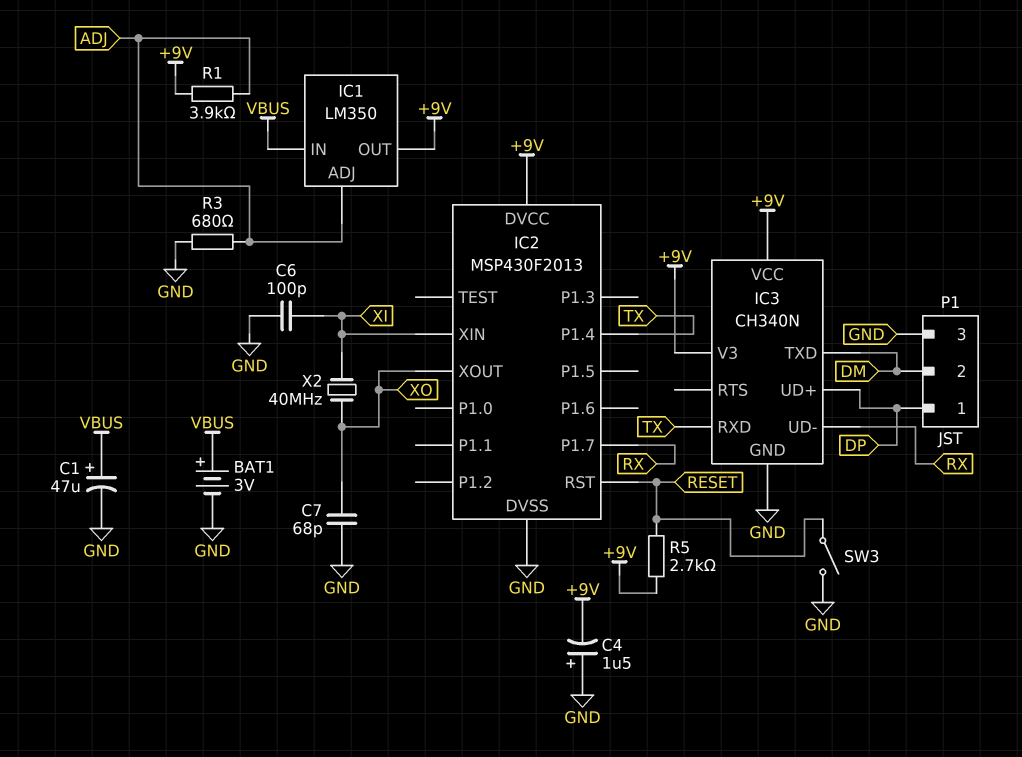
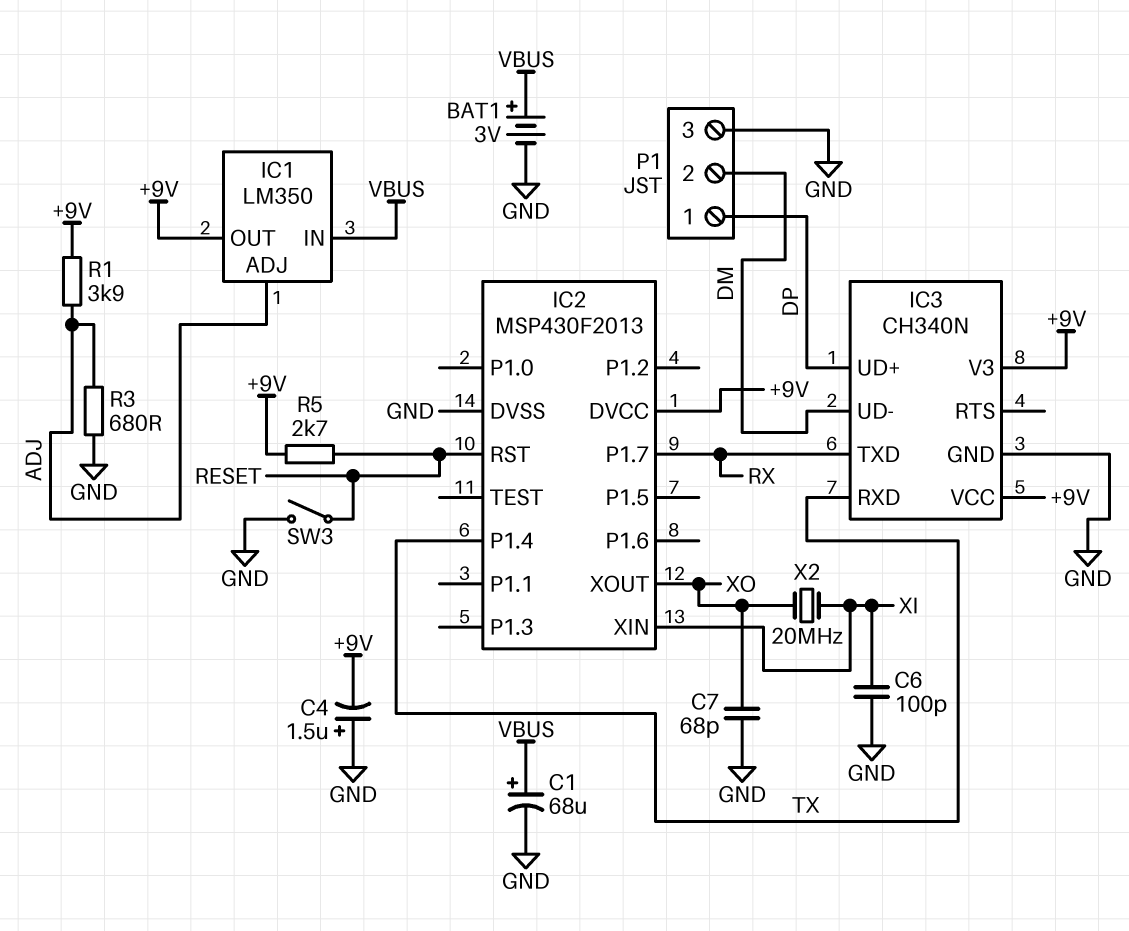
C1: 47uF (plus VBUS, minus GND) -> 68uF (plus VBUS, minus GND)
IC3 pin TXD: DM -> RX
IC3 pin UD-: RX -> DM
X2: 40MHz (XI, XO) -> 20MHz (XI, XO)

